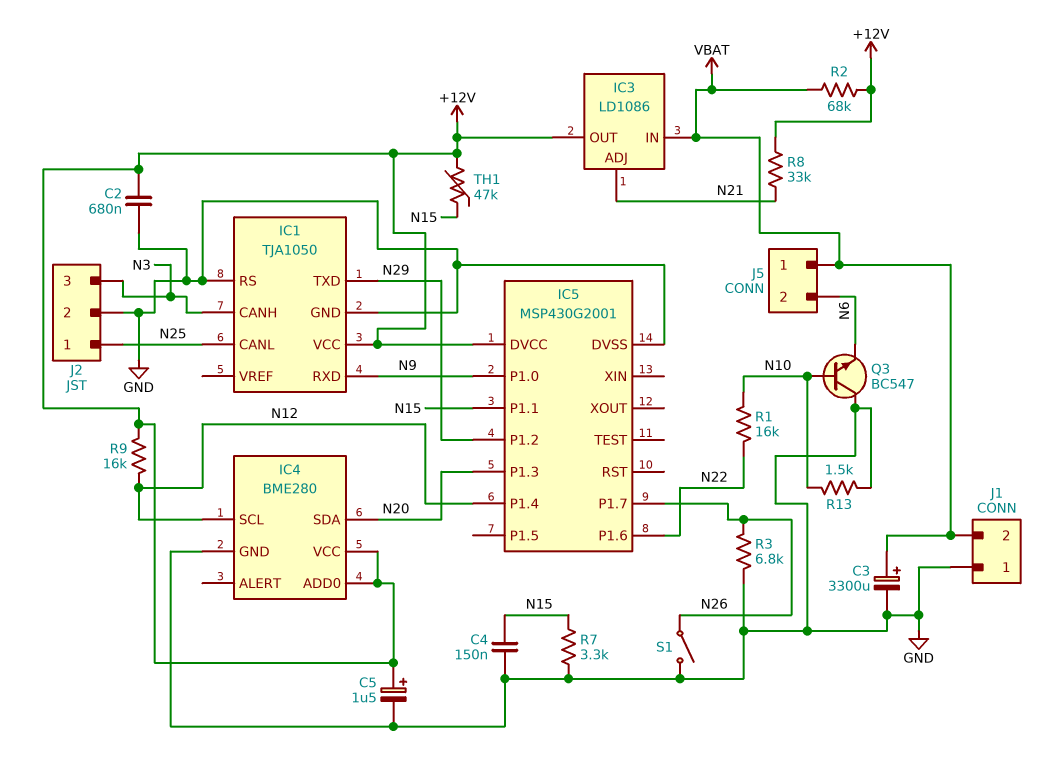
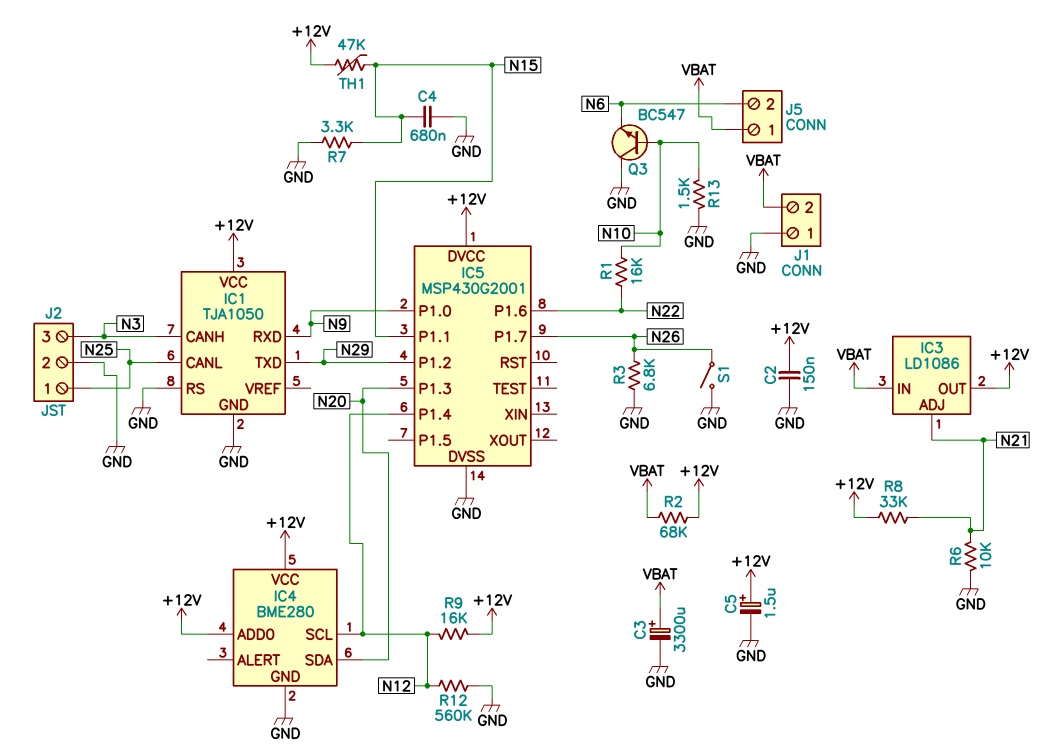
C2: 680nF (+12V, GND) -> 150nF (+12V, GND)
C4: 150nF (GND, N15) -> 680nF (GND, N15)
R6: none -> 10k (GND, N21)
R12: none -> 560k (GND, N12)

